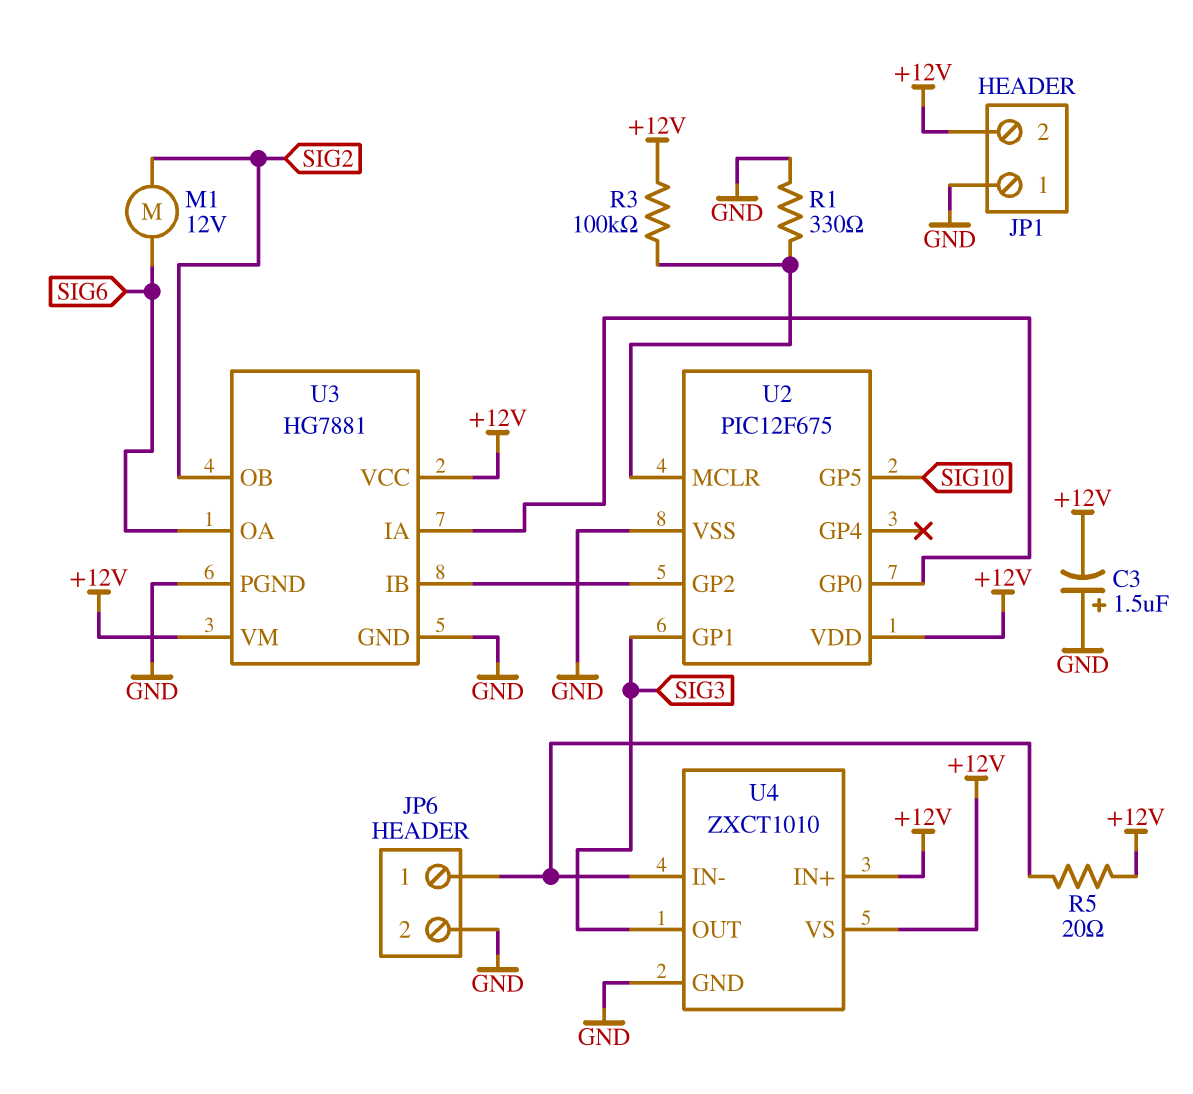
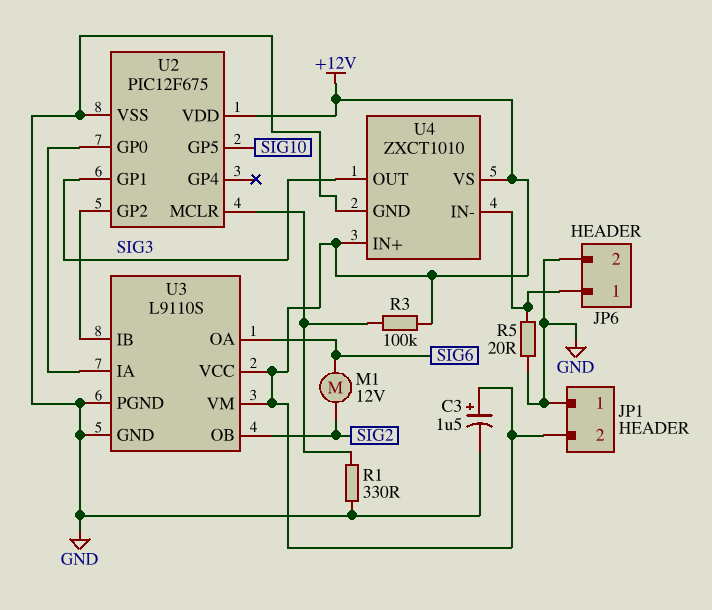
C3: 1.5uF (plus GND, minus +12V) -> 1.5uF (plus +12V, minus GND)
R5: 20 (+12V, JP6/1) -> 20 (GND, JP6/1)
U3: HG7881 -> L9110S

